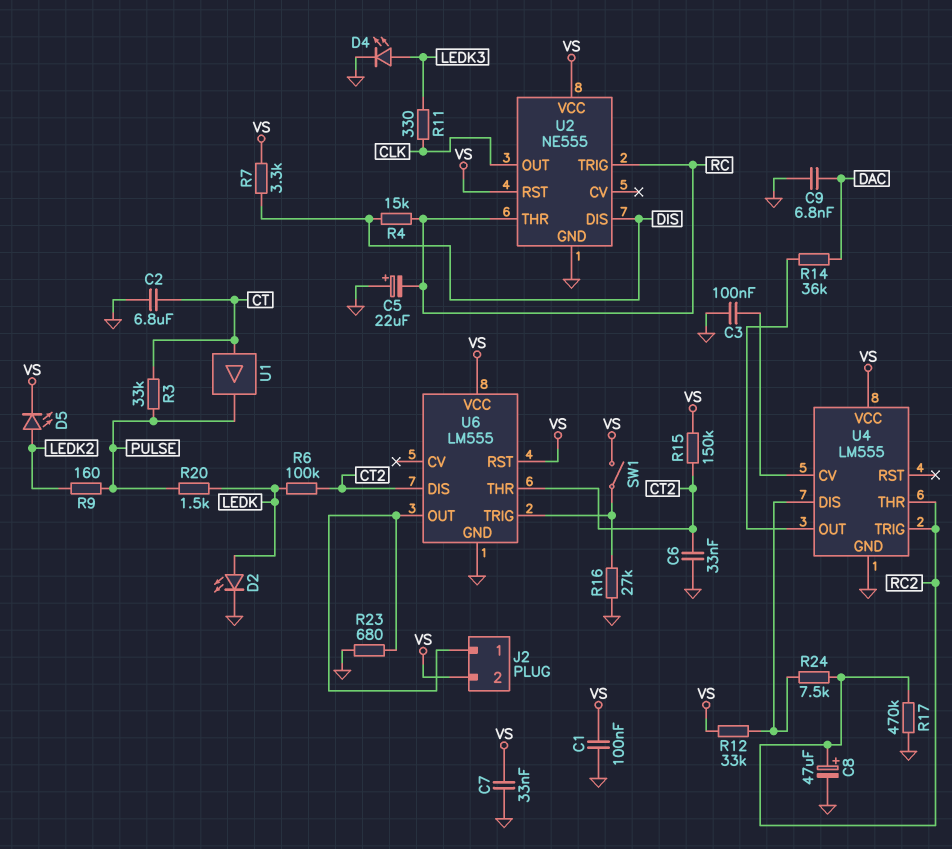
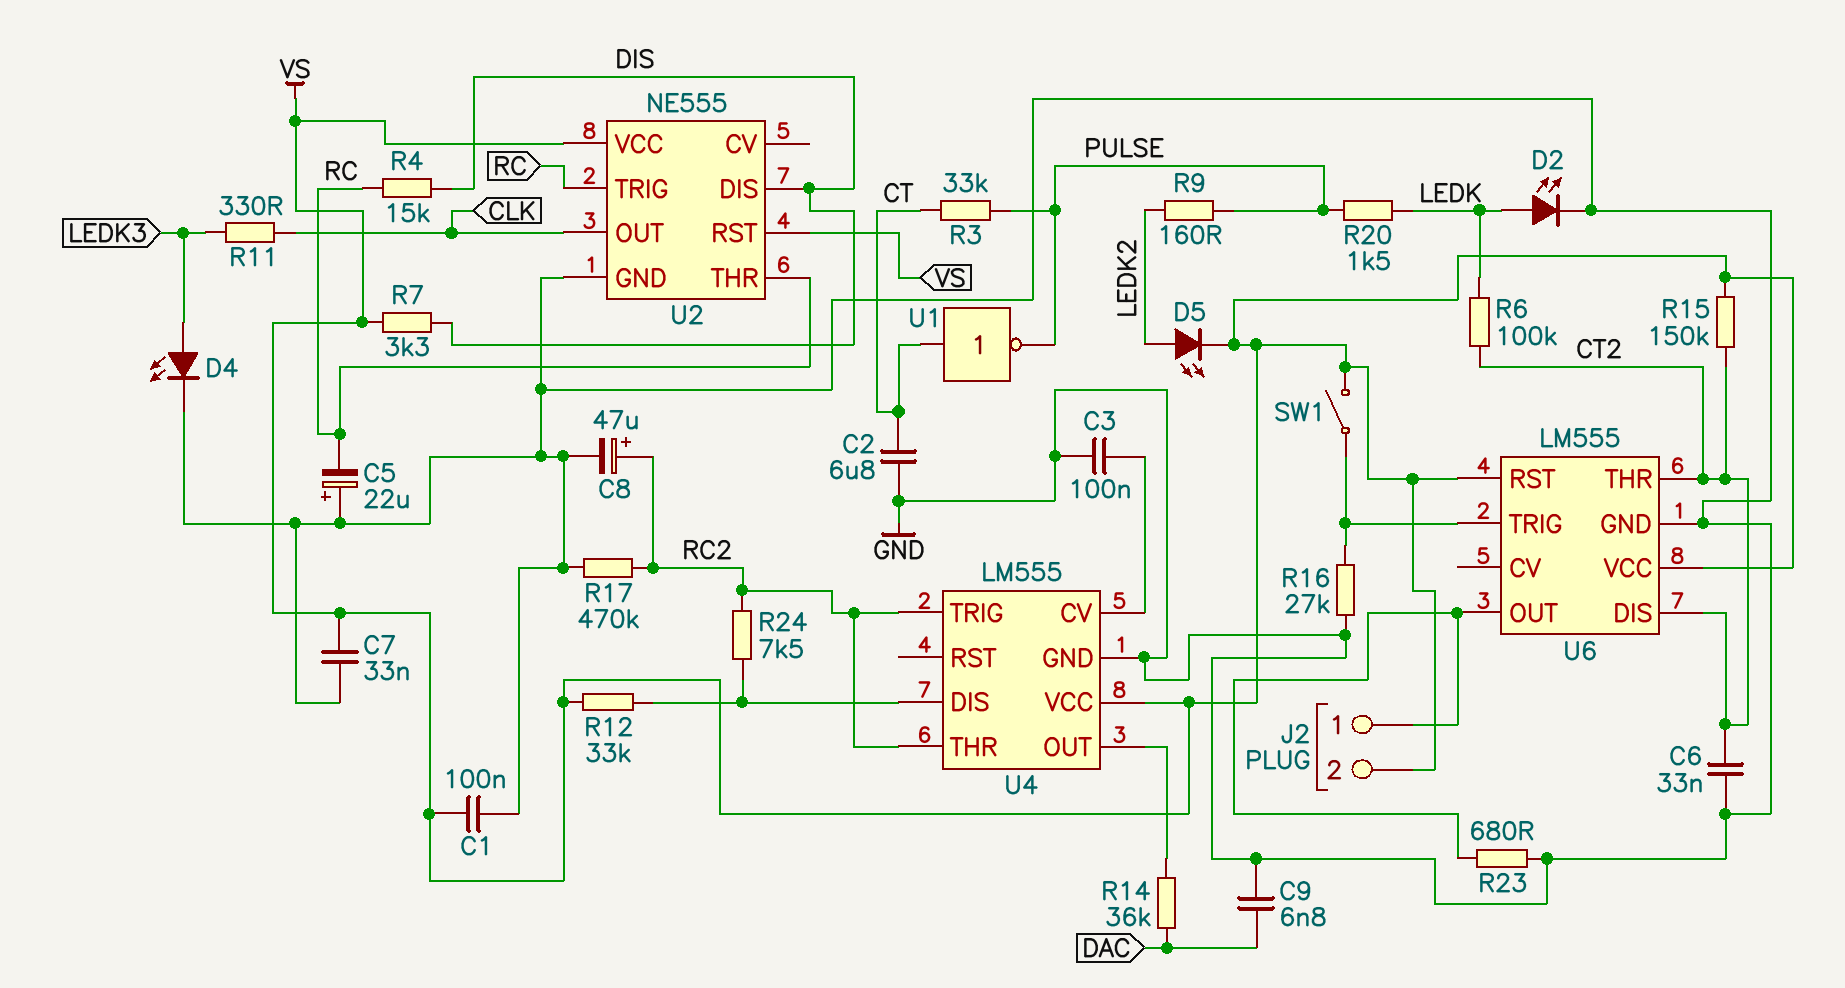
U1: buffer (in CT, out PULSE) -> NOT (in CT, out PULSE)

